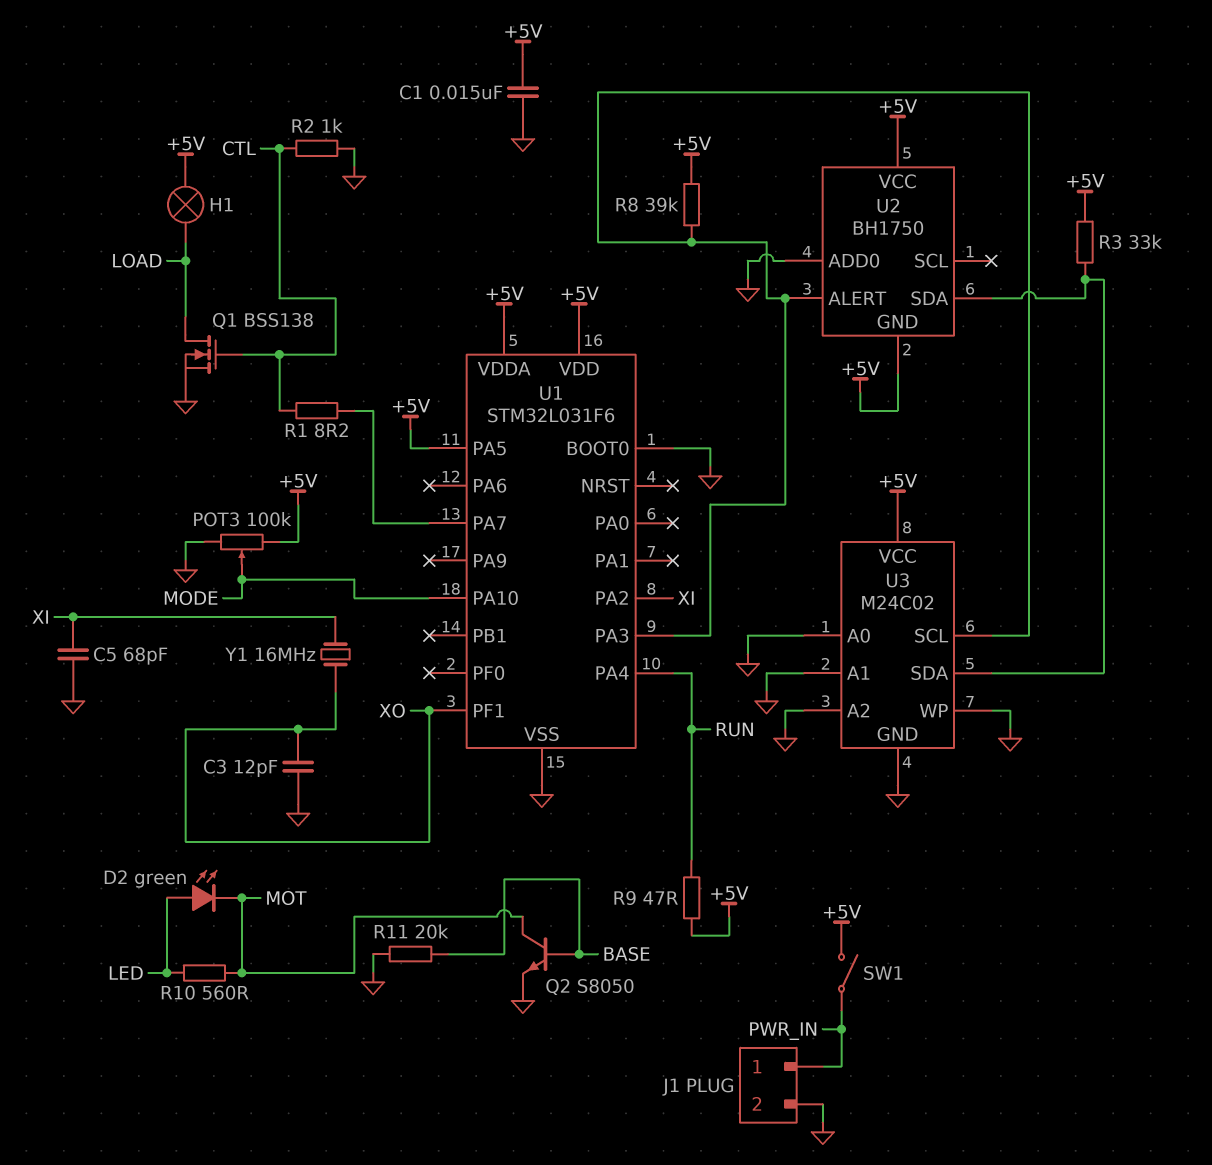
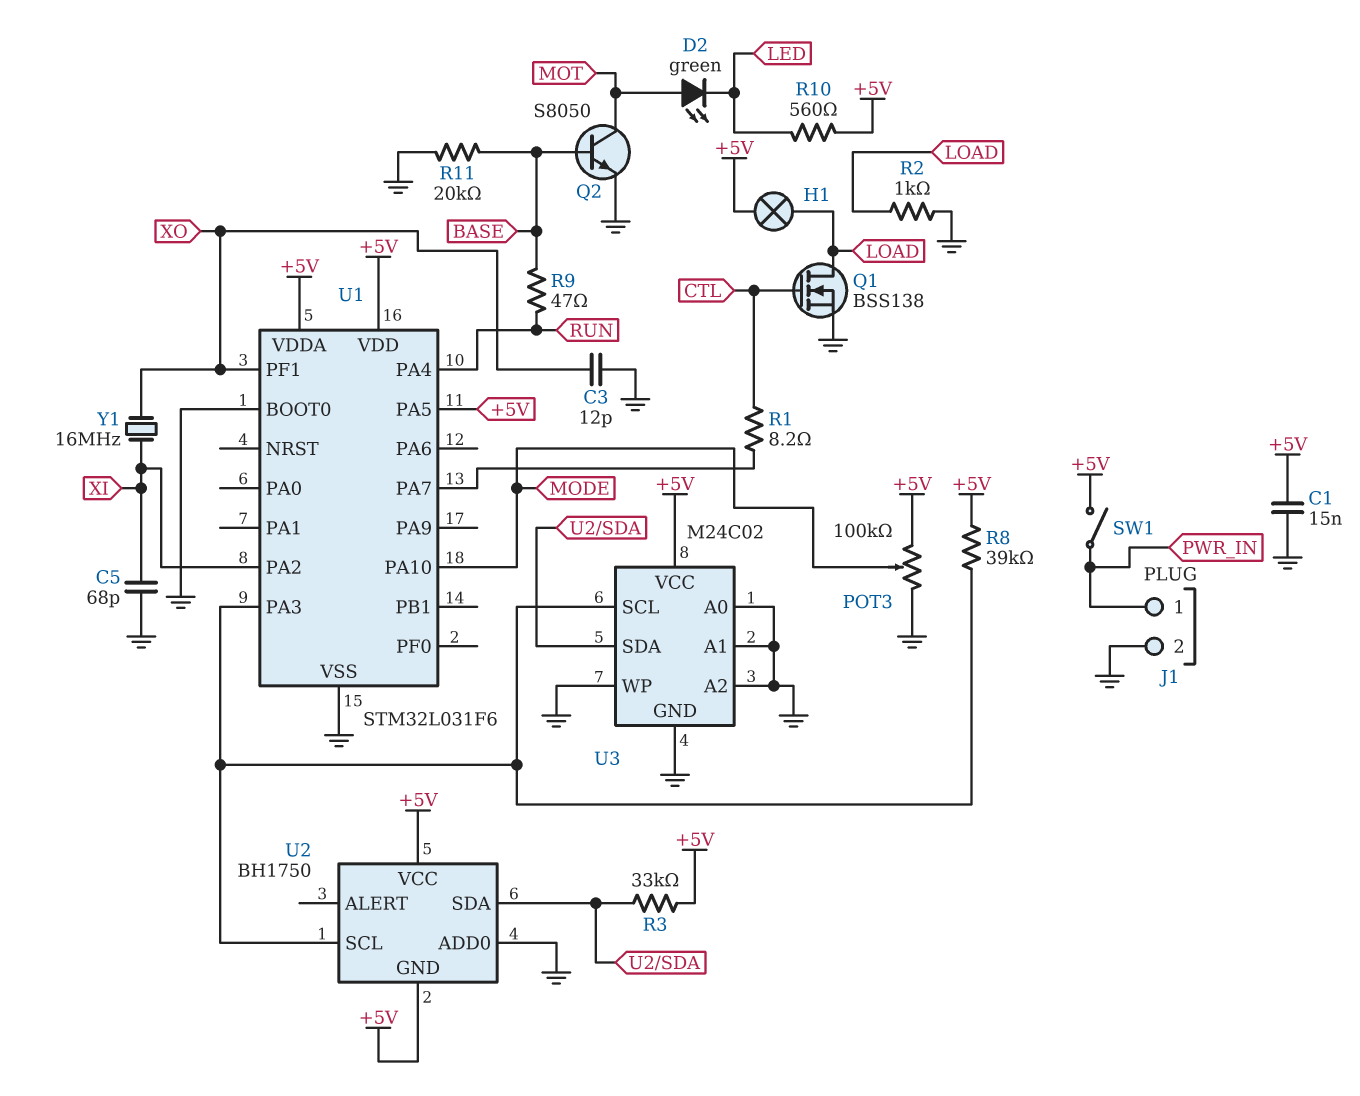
D2: LED green (A LED, K MOT) -> LED green (A MOT, K LED)
R2: 1k (CTL, GND) -> 1k (GND, LOAD)
R9: 47 (+5V, RUN) -> 47 (BASE, RUN)
R10: 560 (LED, MOT) -> 560 (+5V, LED)
U2 pin ALERT: U1/PA3 -> none
U2 pin SCL: none -> U1/PA3

